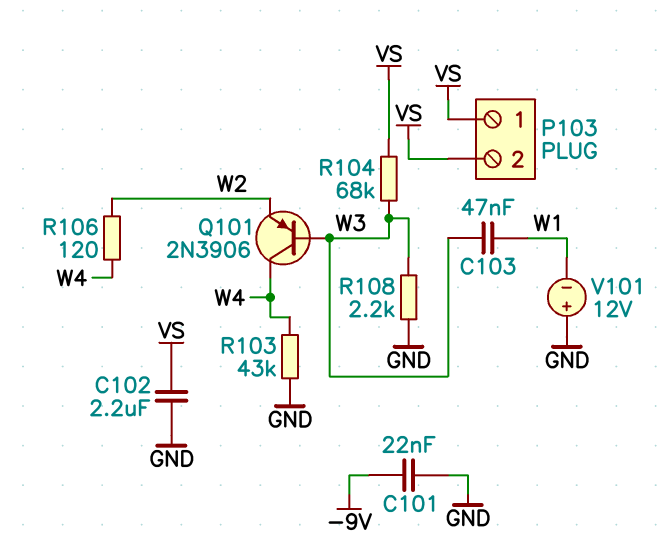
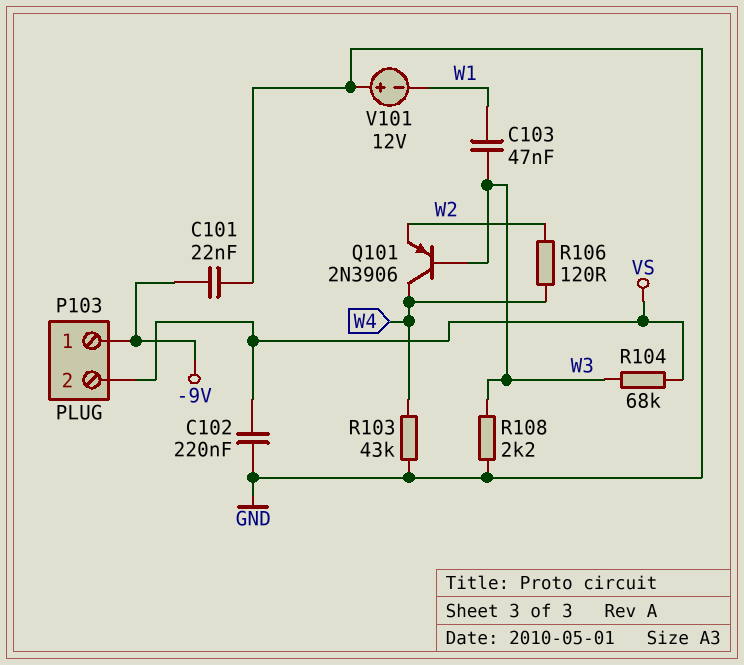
C102: 2.2uF (GND, VS) -> 220nF (GND, VS)
P103 pin 1: VS -> -9V

